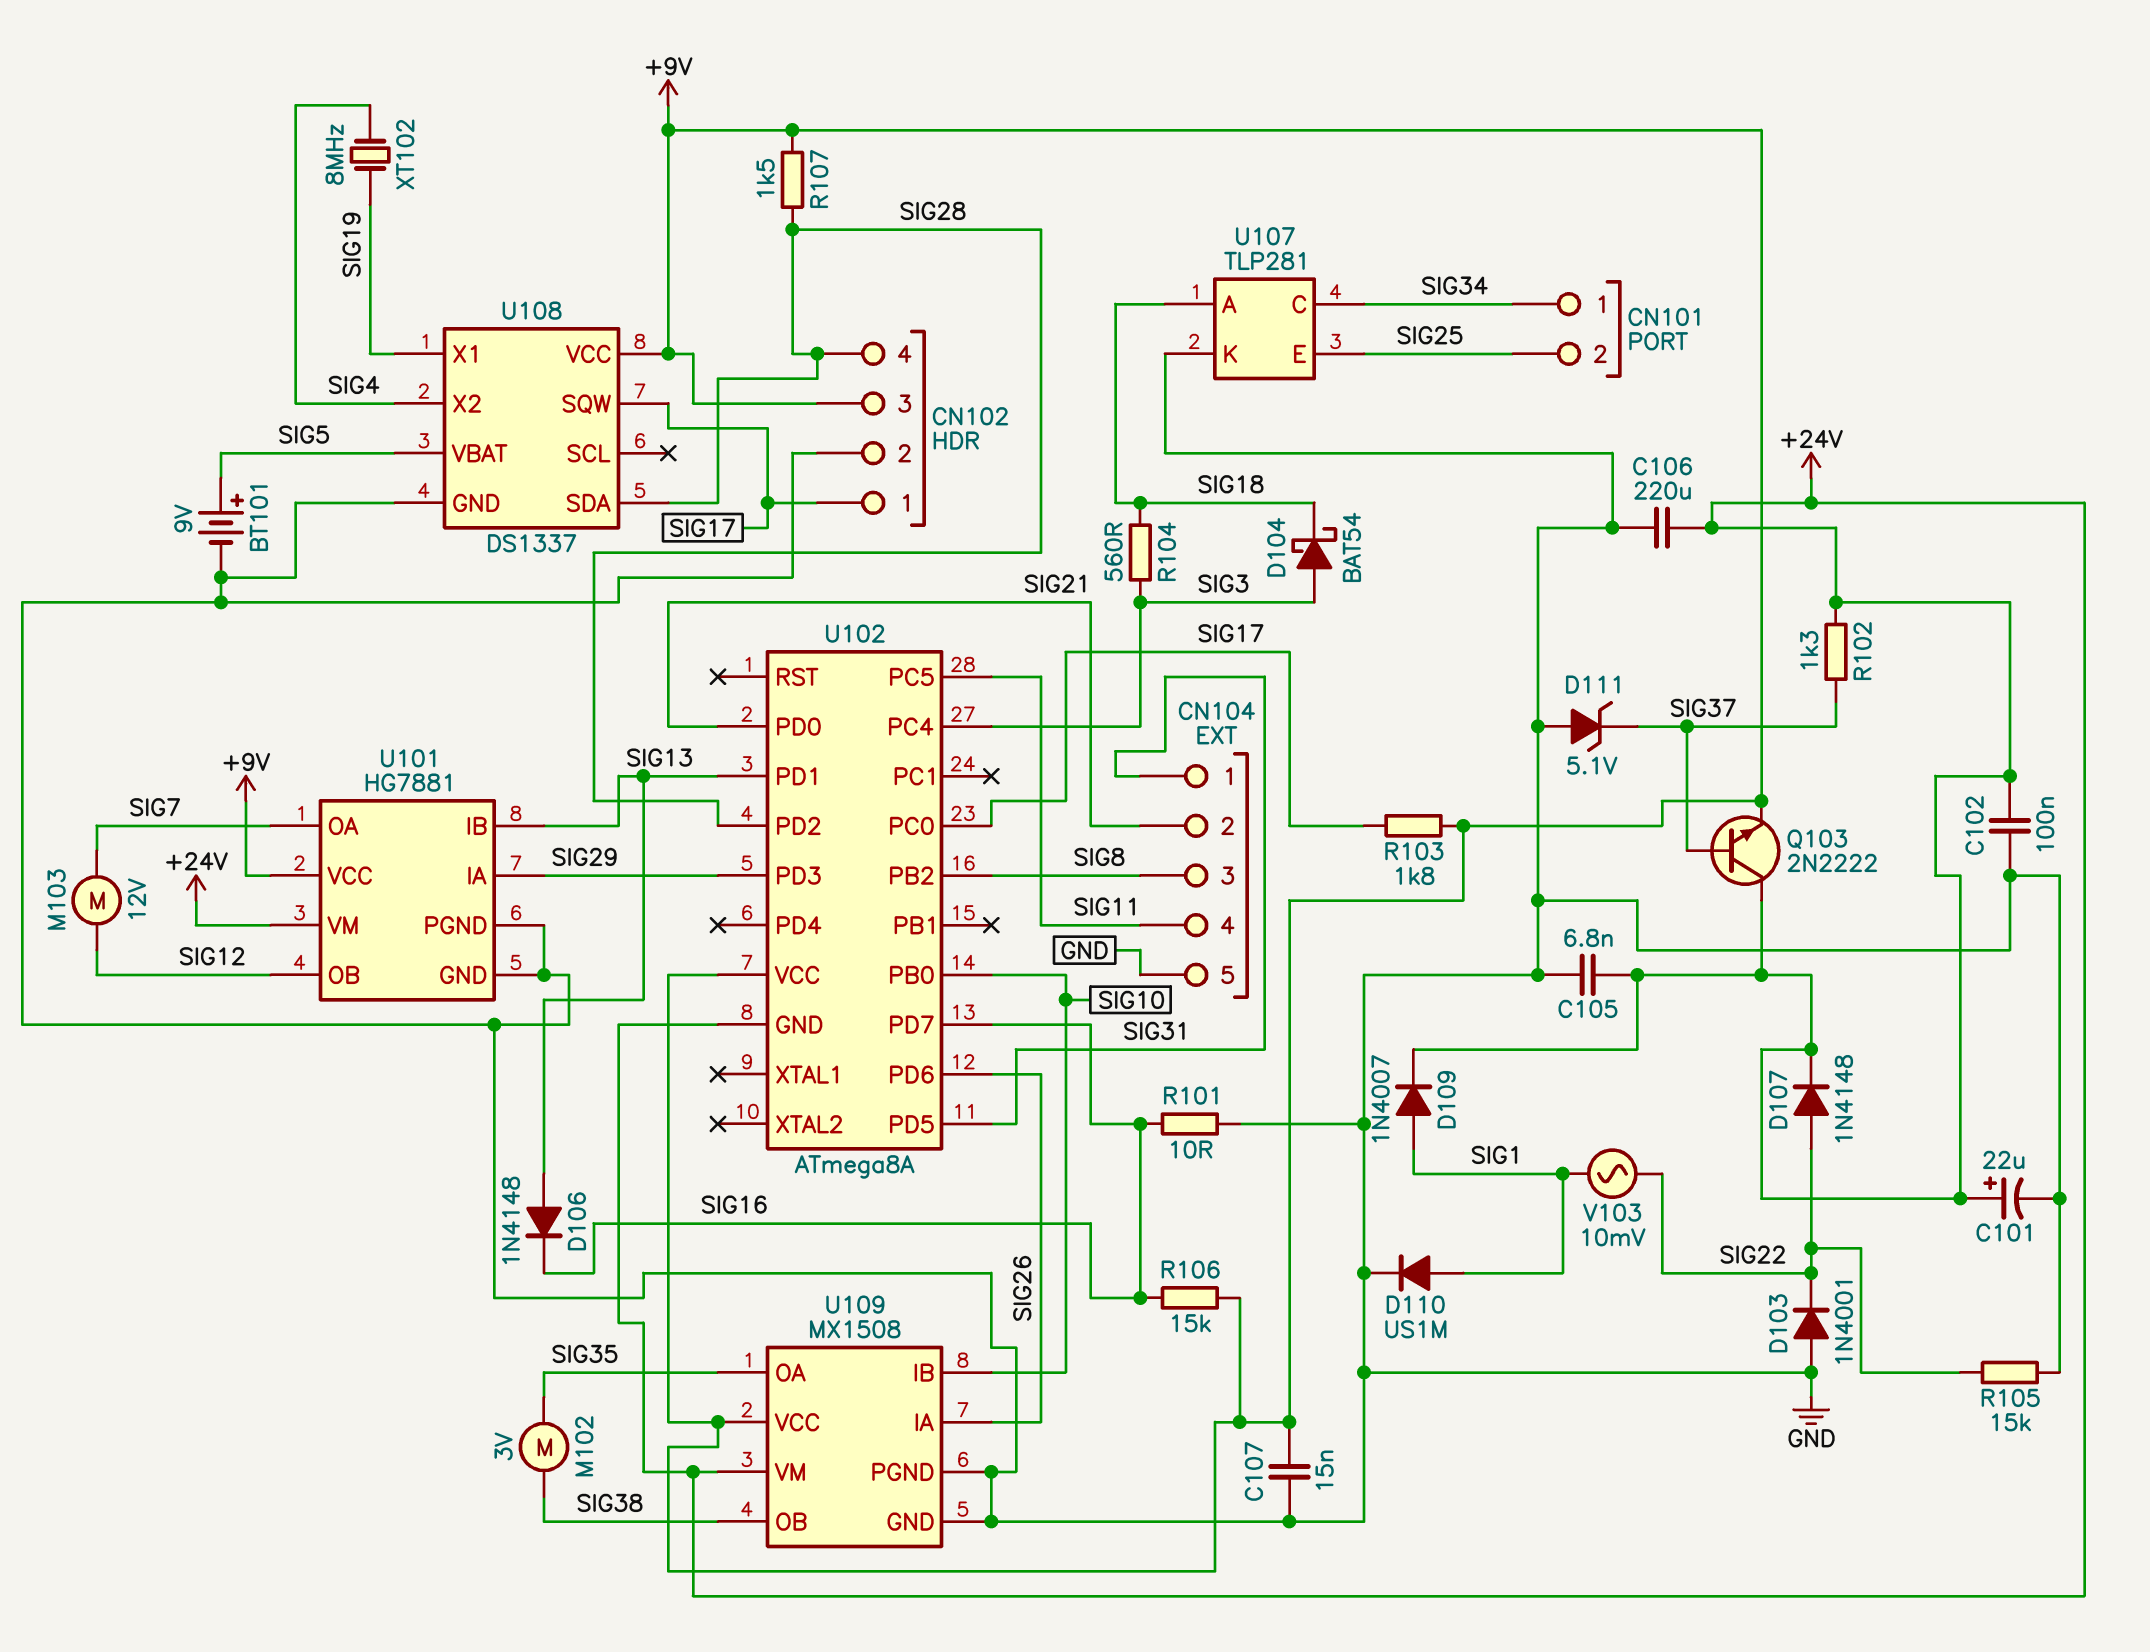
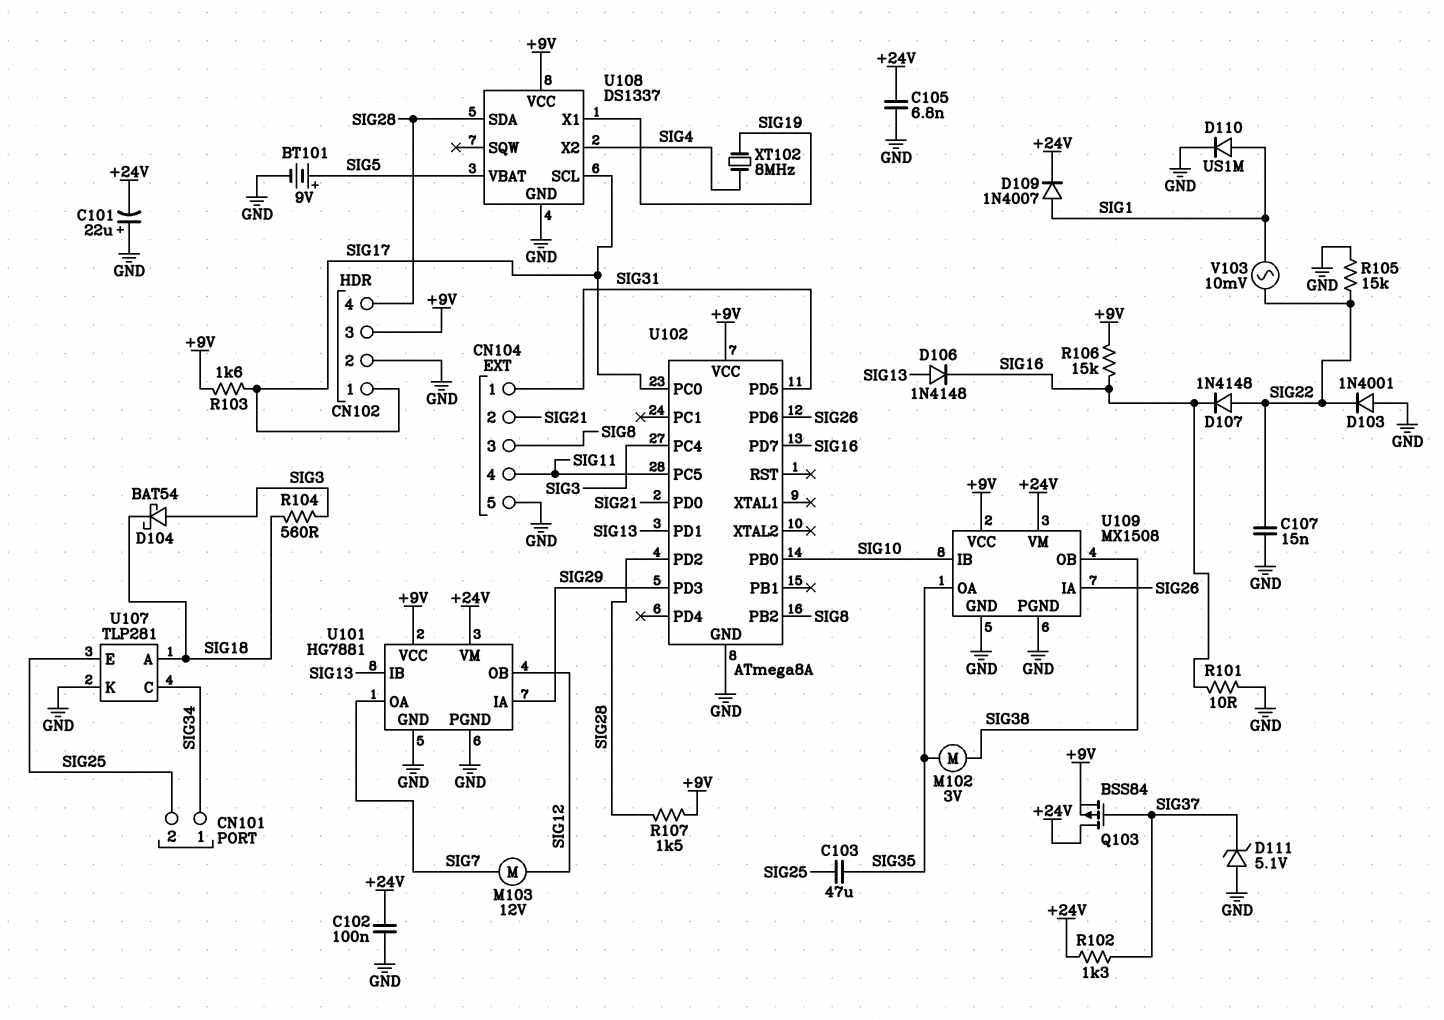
C101: 22uF (plus +24V, minus GND) -> 22uF (plus GND, minus +24V)
C103: none -> 47uF (SIG25, SIG35)
C106: 220uF (+24V, GND) -> none
C107: 15nF (+9V, GND) -> 15nF (GND, SIG22)
D107: diode 1N4148 (A SIG22, K +24V) -> diode 1N4148 (A SIG22, K SIG16)
Q103: NPN 2N2222 (B SIG37, C +24V, E +9V) -> PMOS BSS84 (G SIG37, D +24V, S +9V)
R103: 1.8k (+9V, SIG17) -> 1.6k (+9V, SIG17)
U102 pin GND: +24V -> GND
U108 pin SCL: none -> SIG17
U108 pin SQW: SIG17 -> none

